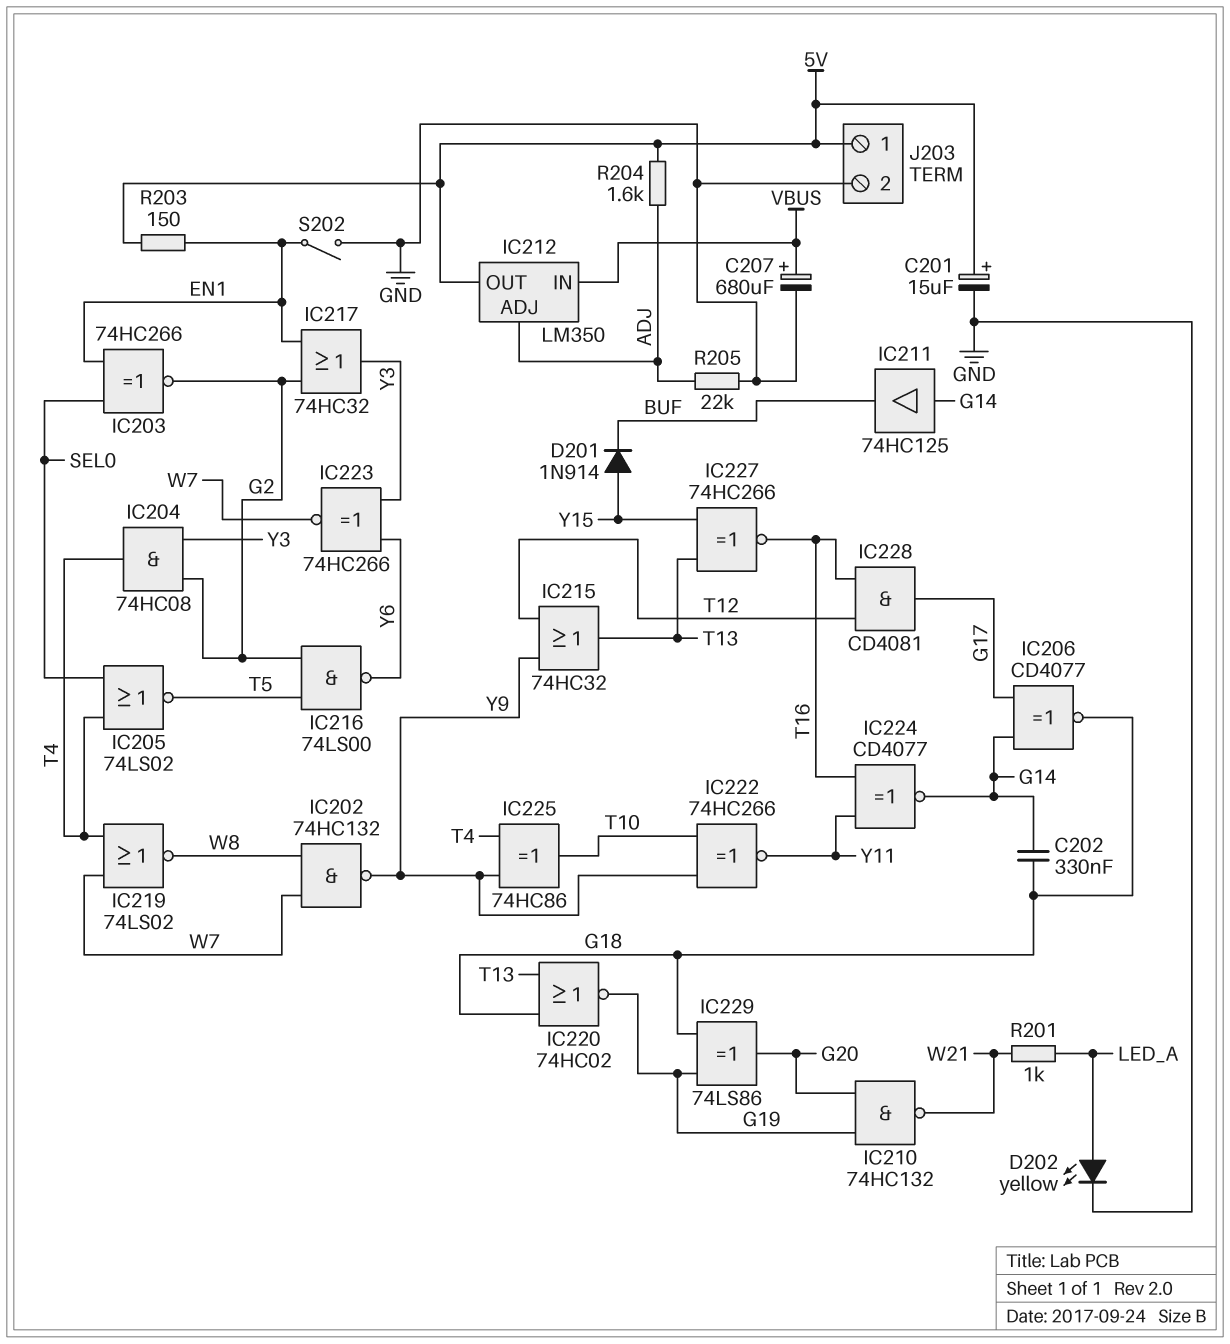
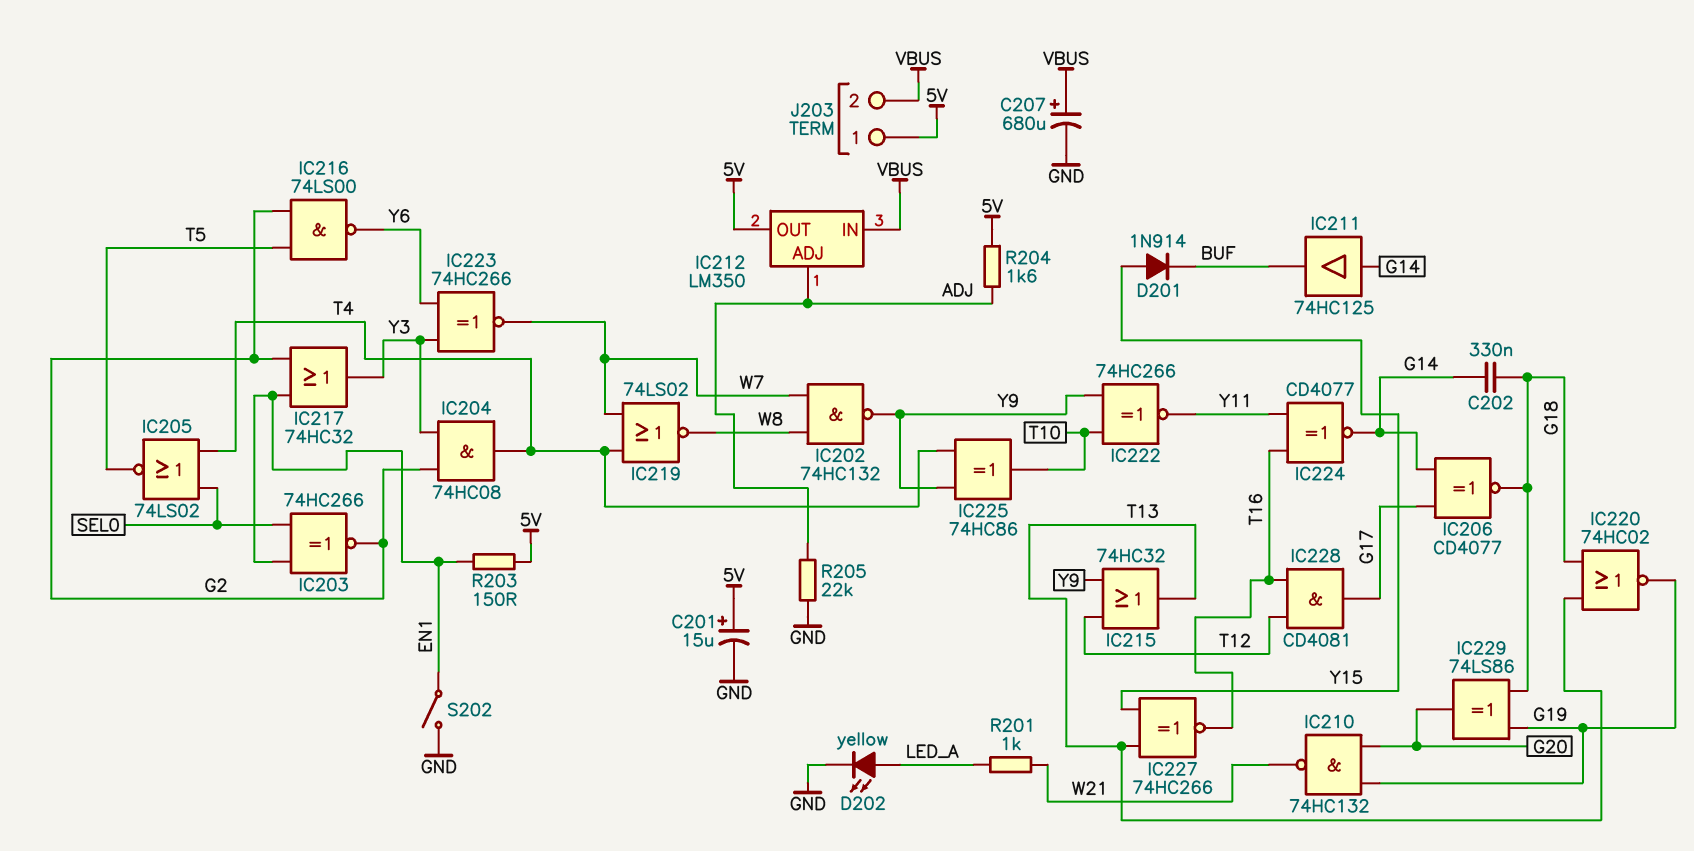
J203 pin 2: GND -> VBUS

